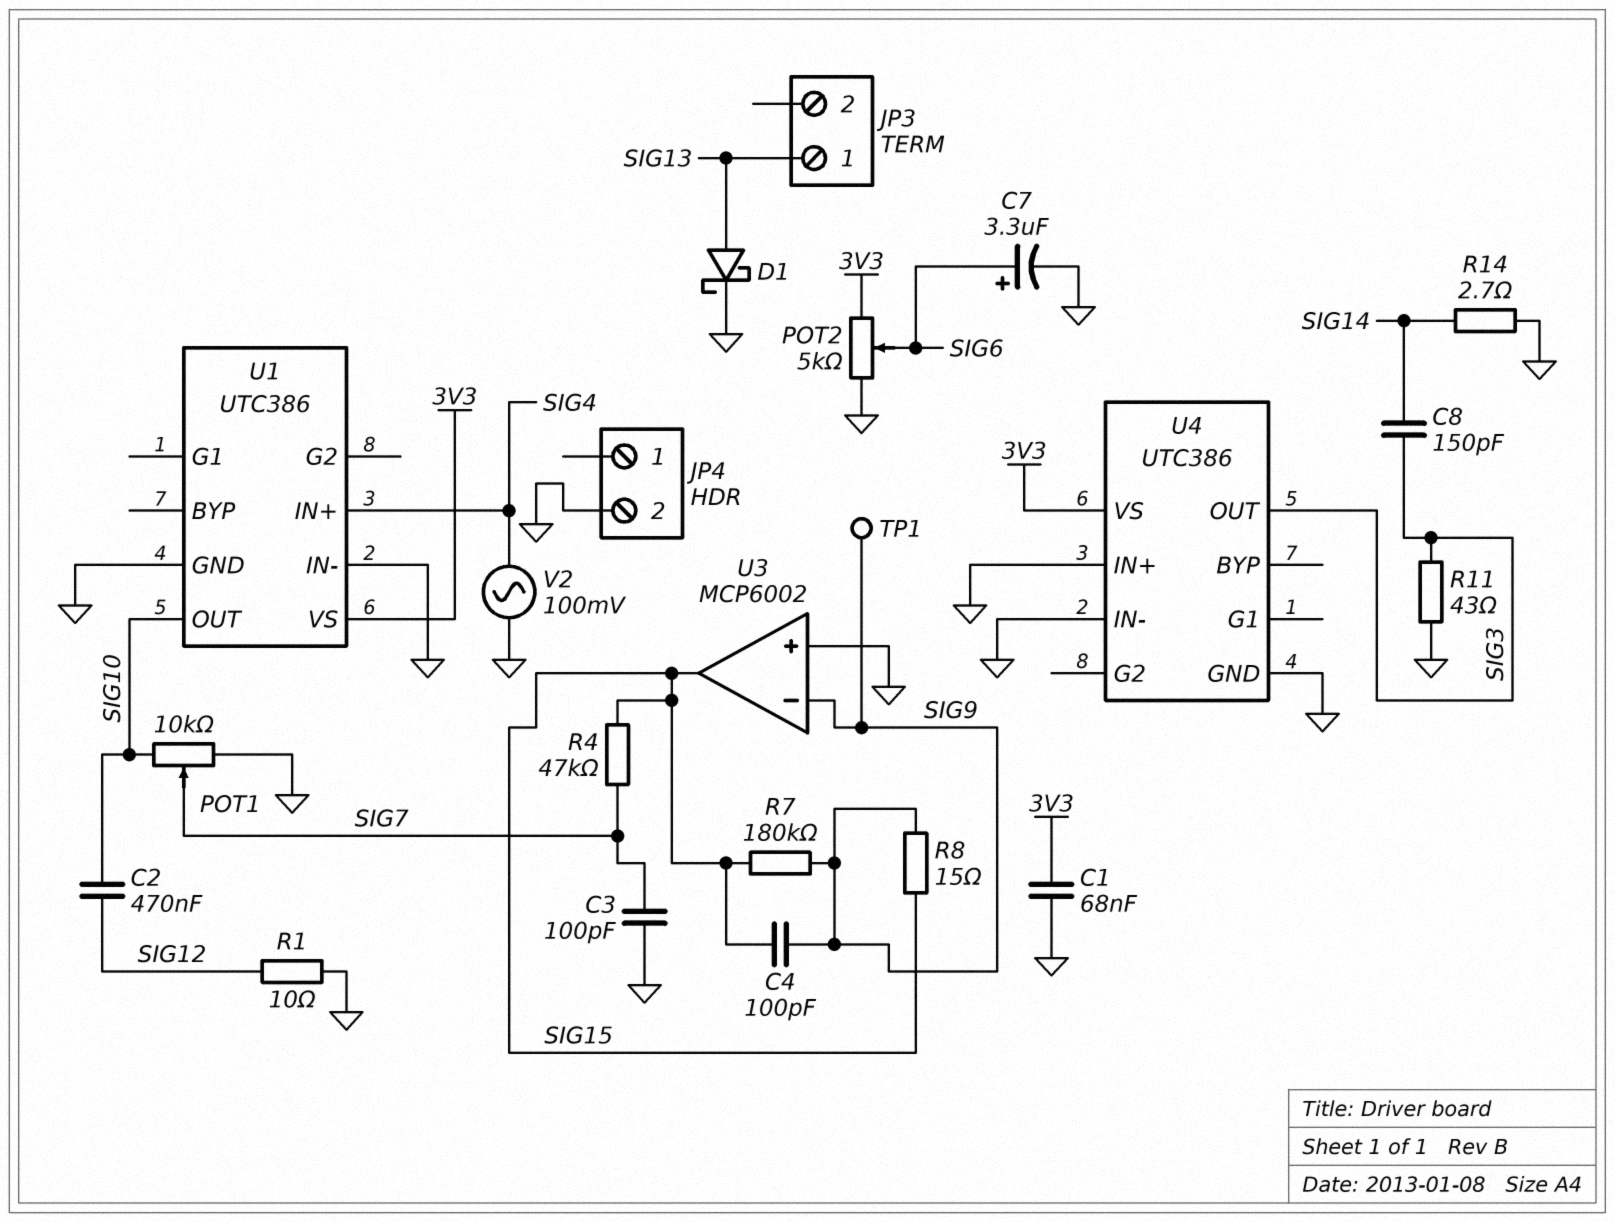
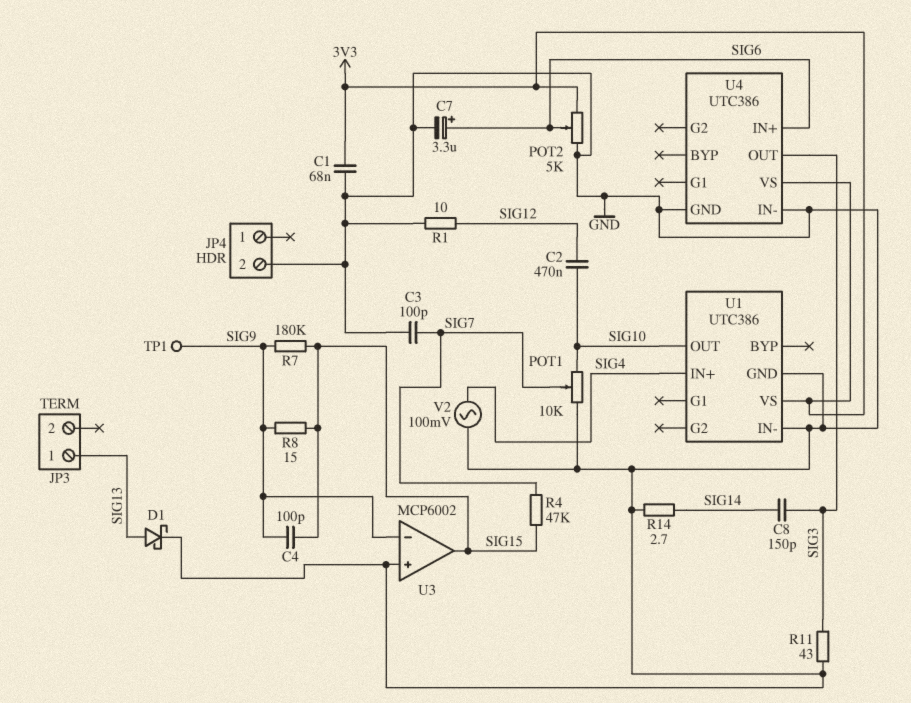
U4 pin IN+: GND -> SIG6

